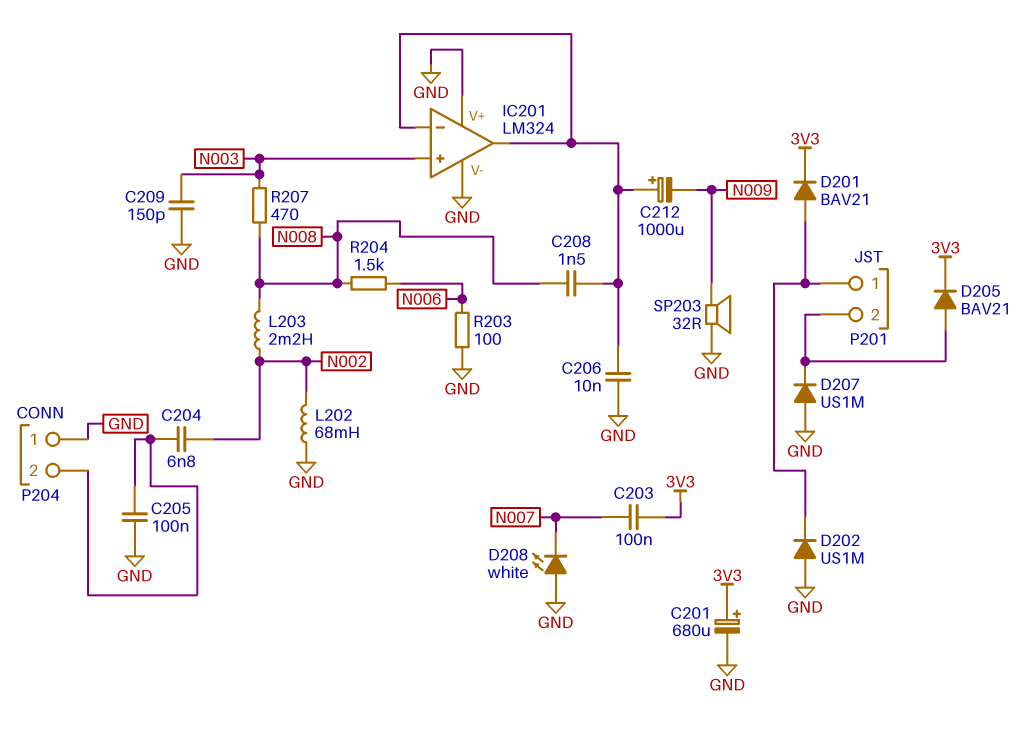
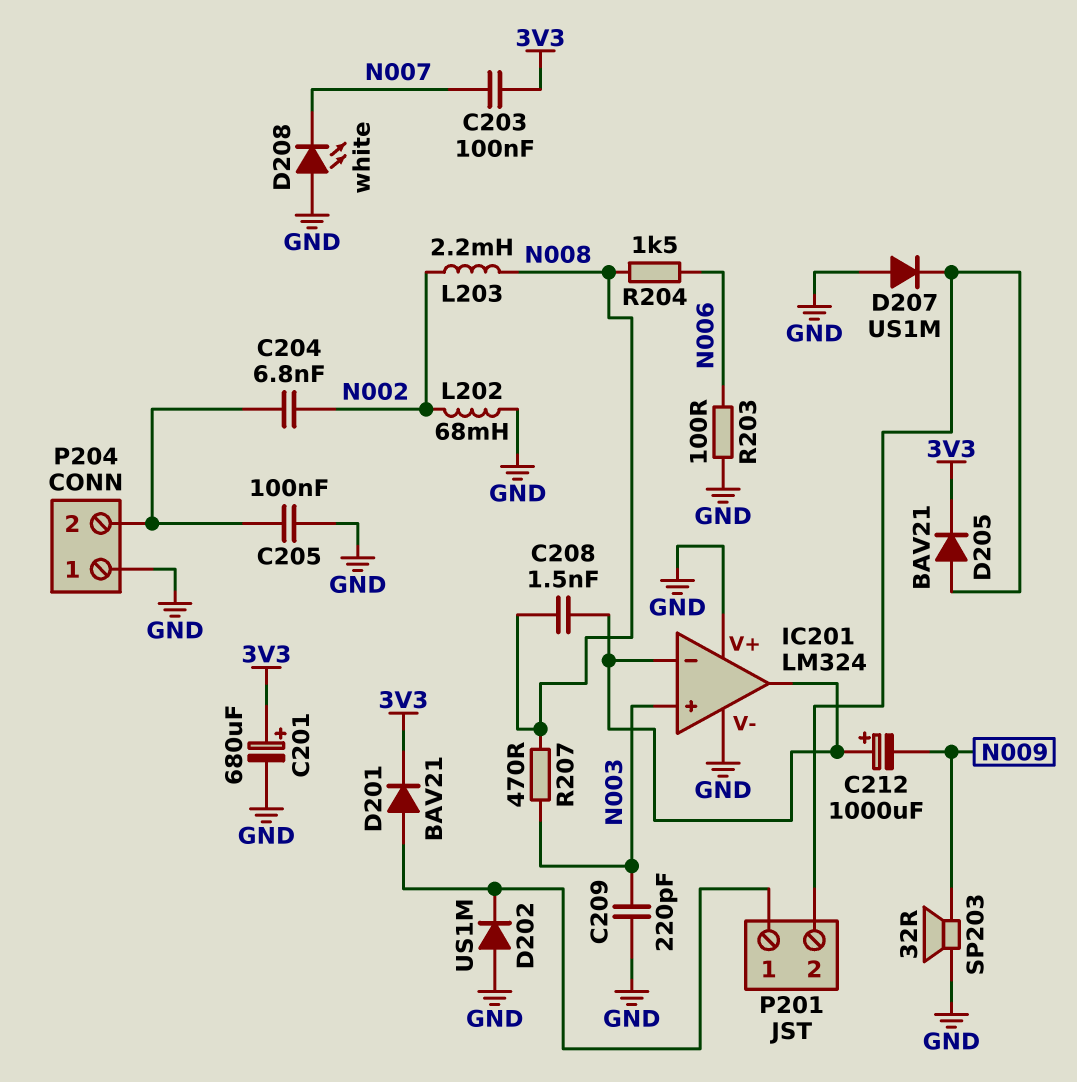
C206: 10nF (GND, IC201/in-) -> none
C209: 150pF (GND, N003) -> 220pF (GND, N003)

